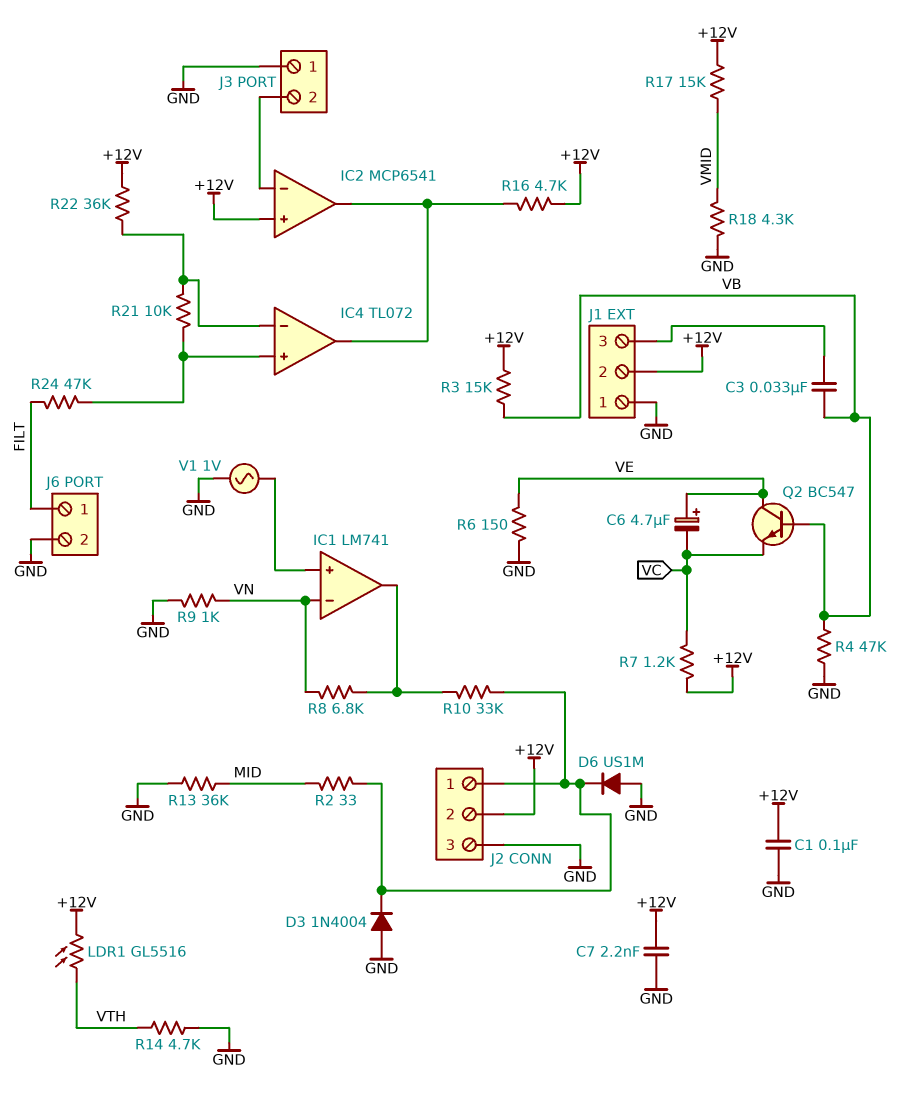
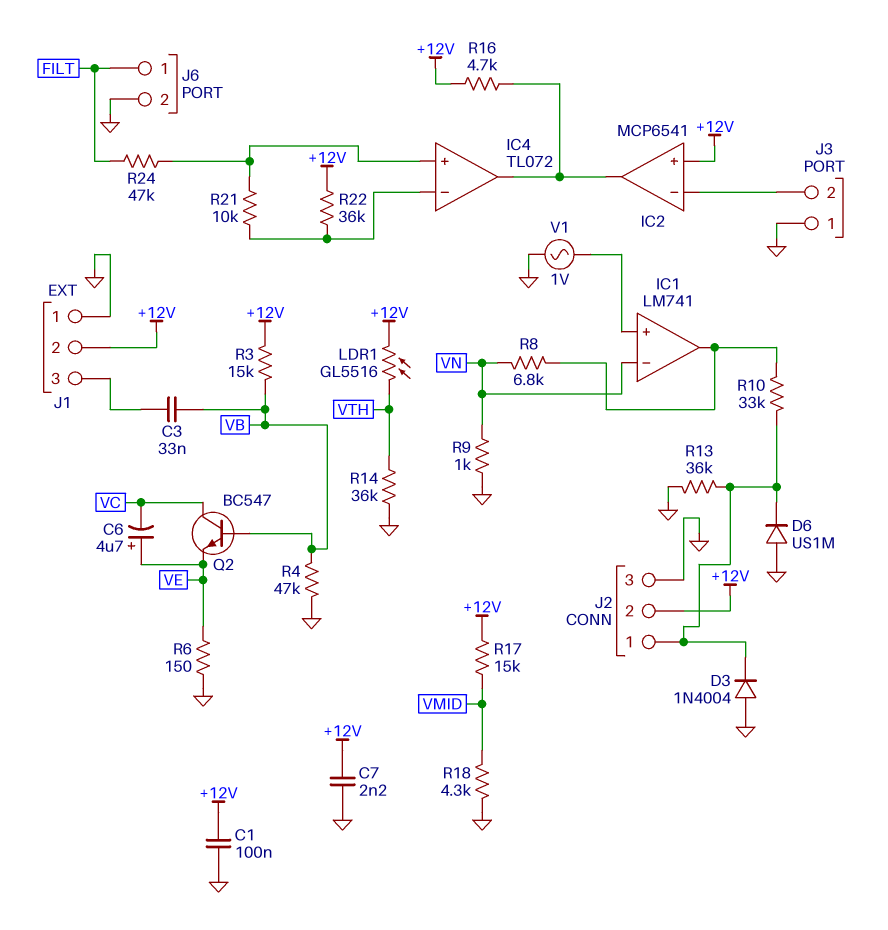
Q2: NPN BC547 (B VB, C VE, E VC) -> NPN BC547 (B VB, C VC, E VE)
R2: 33 (J2/1, MID) -> none
R7: 1.2k (+12V, VC) -> none
R13: 36k (GND, MID) -> 36k (GND, J2/1)
R14: 4.7k (GND, VTH) -> 36k (GND, VTH)

